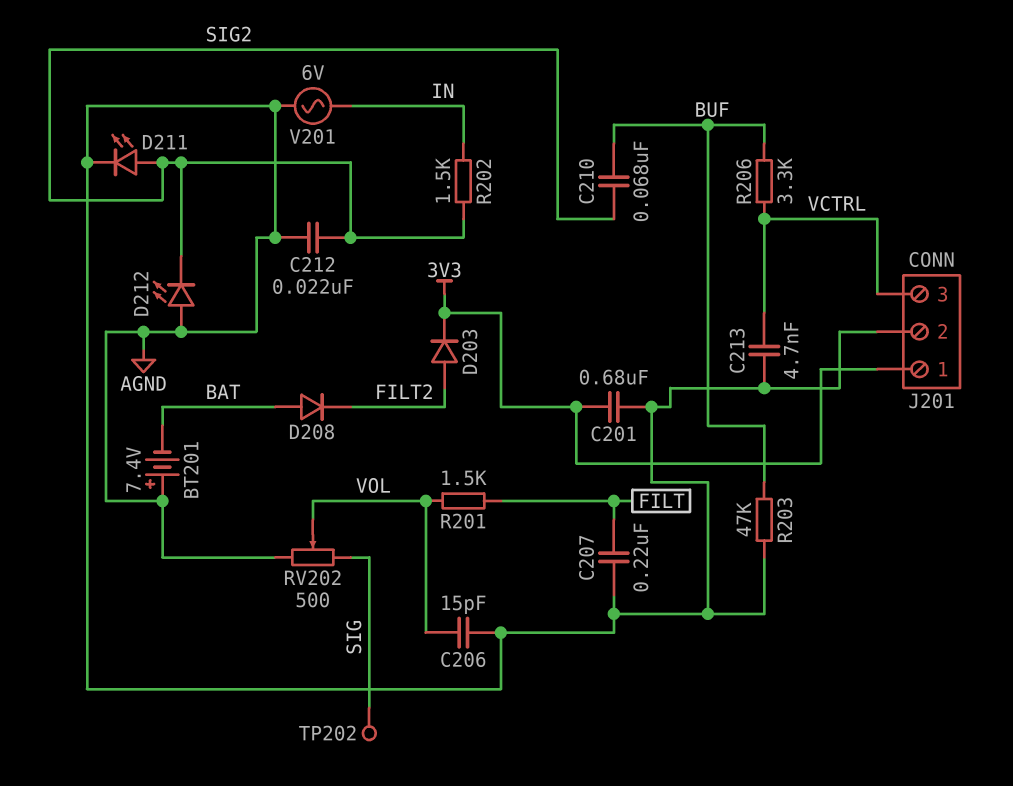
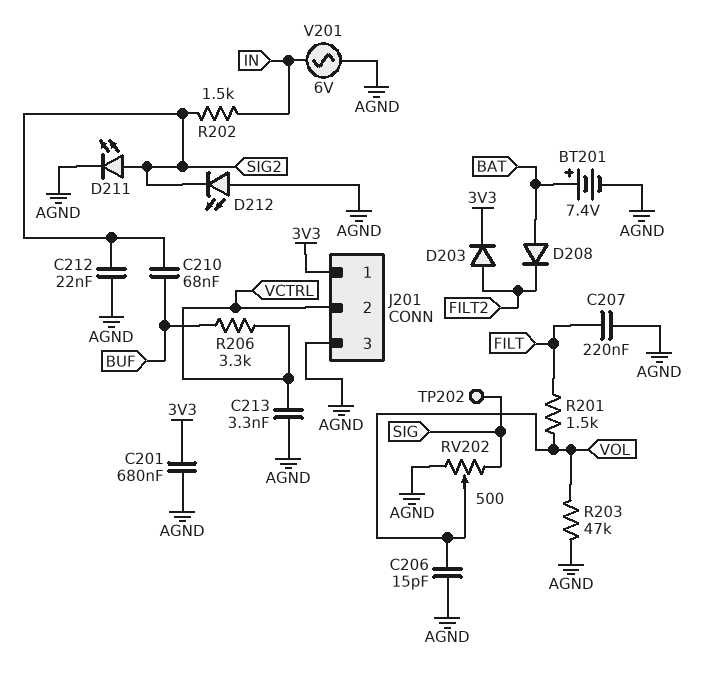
BT201: 7.4V (plus AGND, minus BAT) -> 7.4V (plus BAT, minus AGND)
C213: 4.7nF (AGND, VCTRL) -> 3.3nF (AGND, VCTRL)
J201 pin 2: AGND -> VCTRL
J201 pin 3: VCTRL -> AGND
R203: 47k (AGND, BUF) -> 47k (AGND, VOL)

